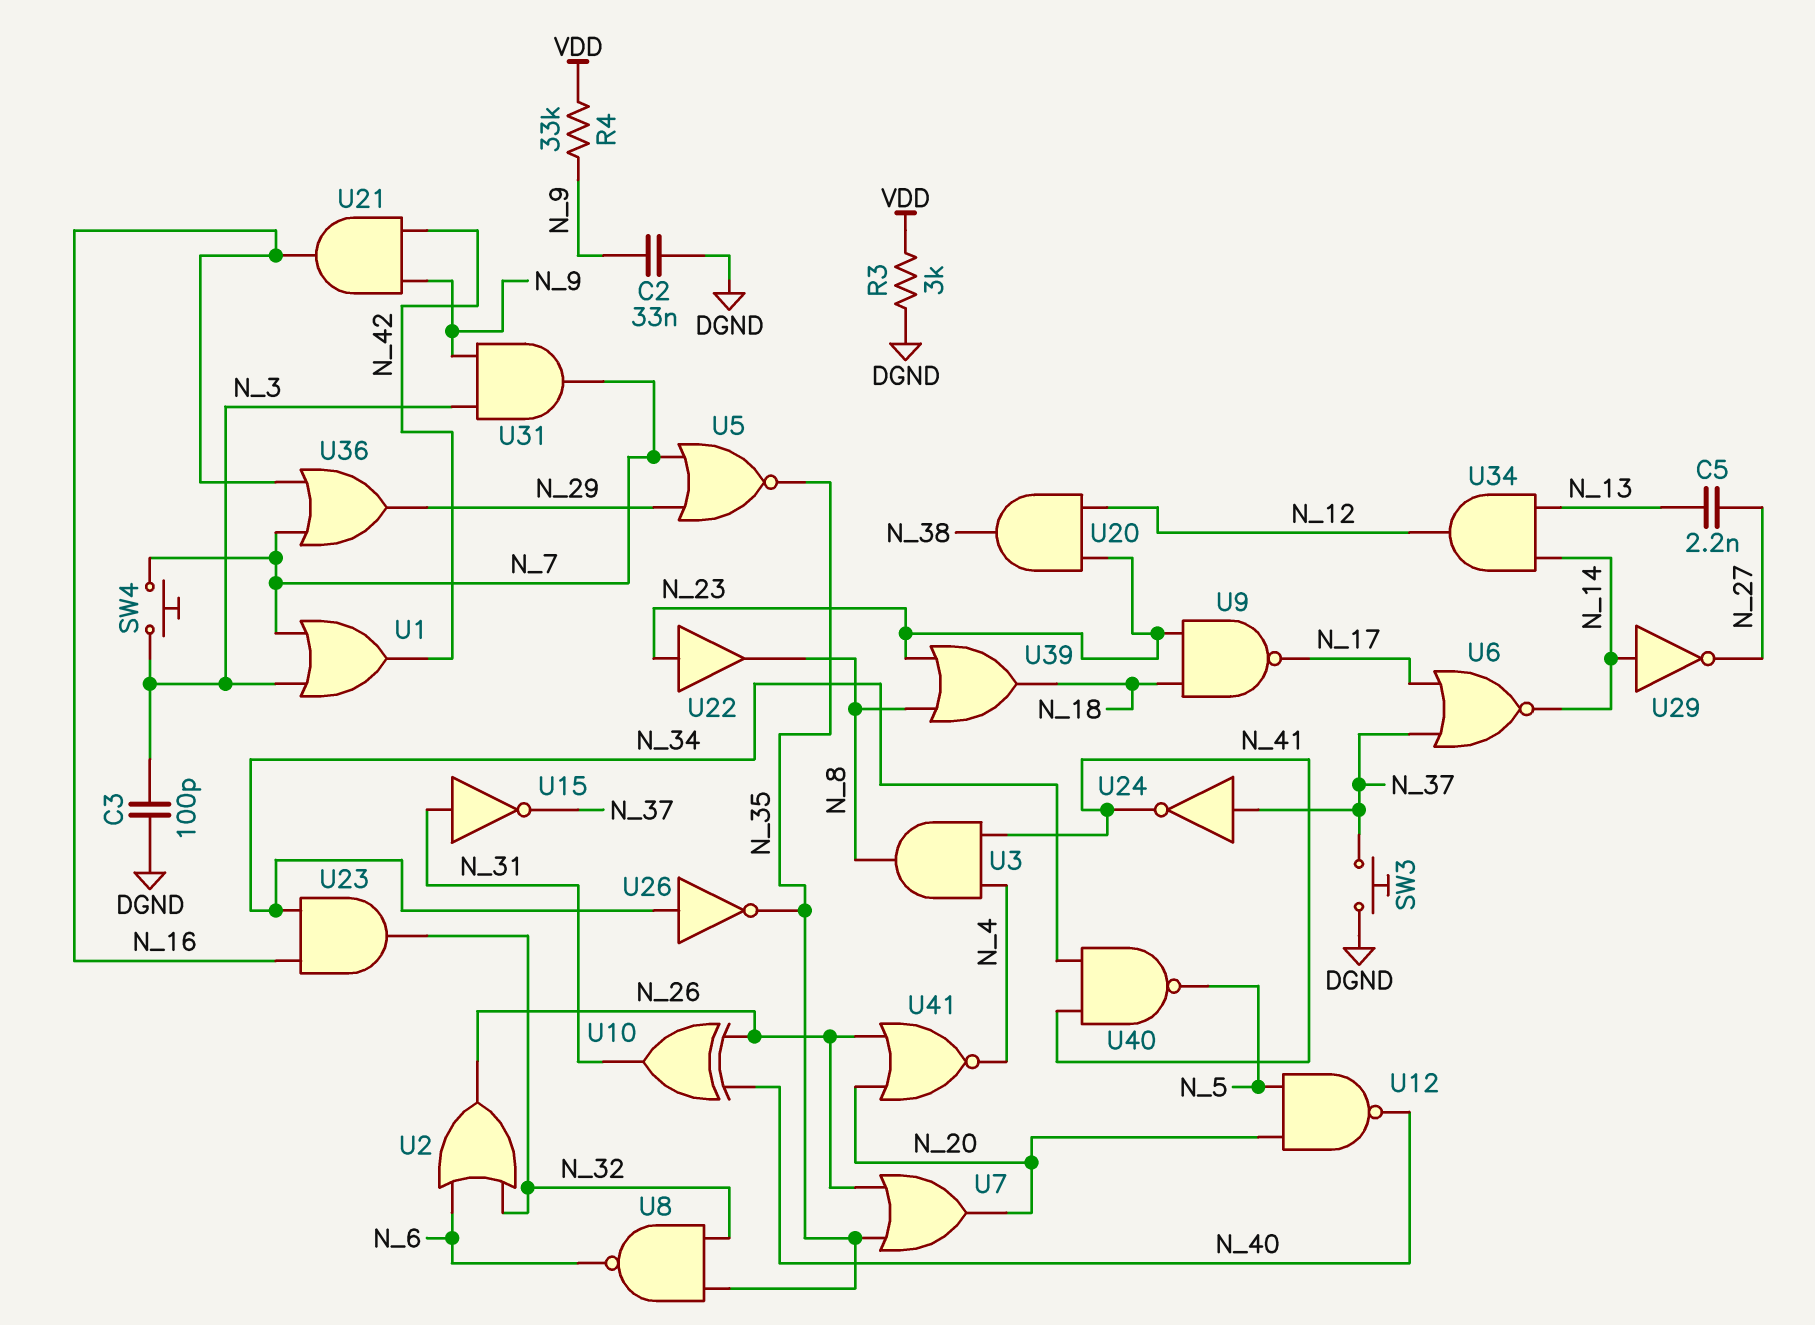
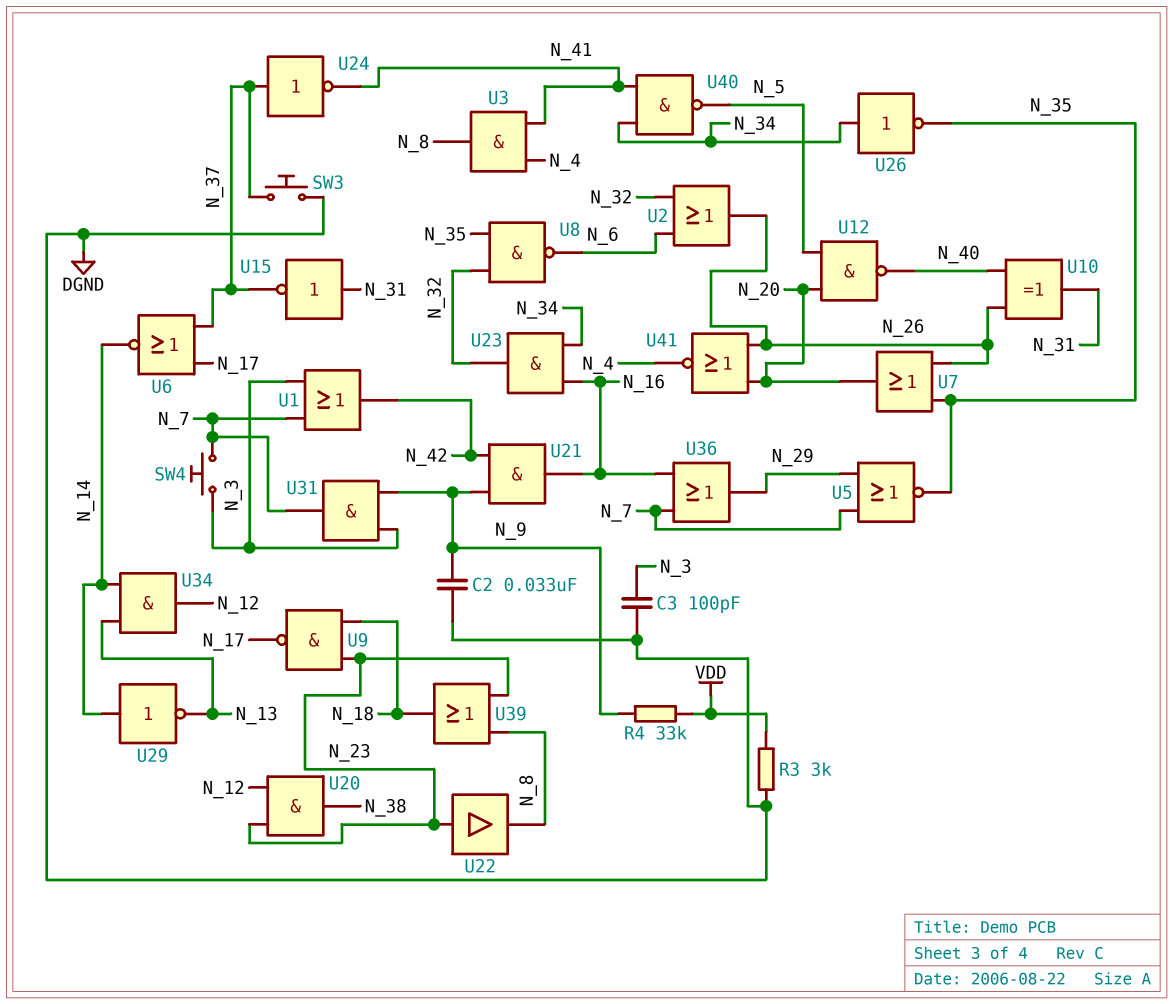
C5: 2.2nF (N_13, N_27) -> none
U29: NOT (in N_14, out N_27) -> NOT (in N_14, out N_13)

